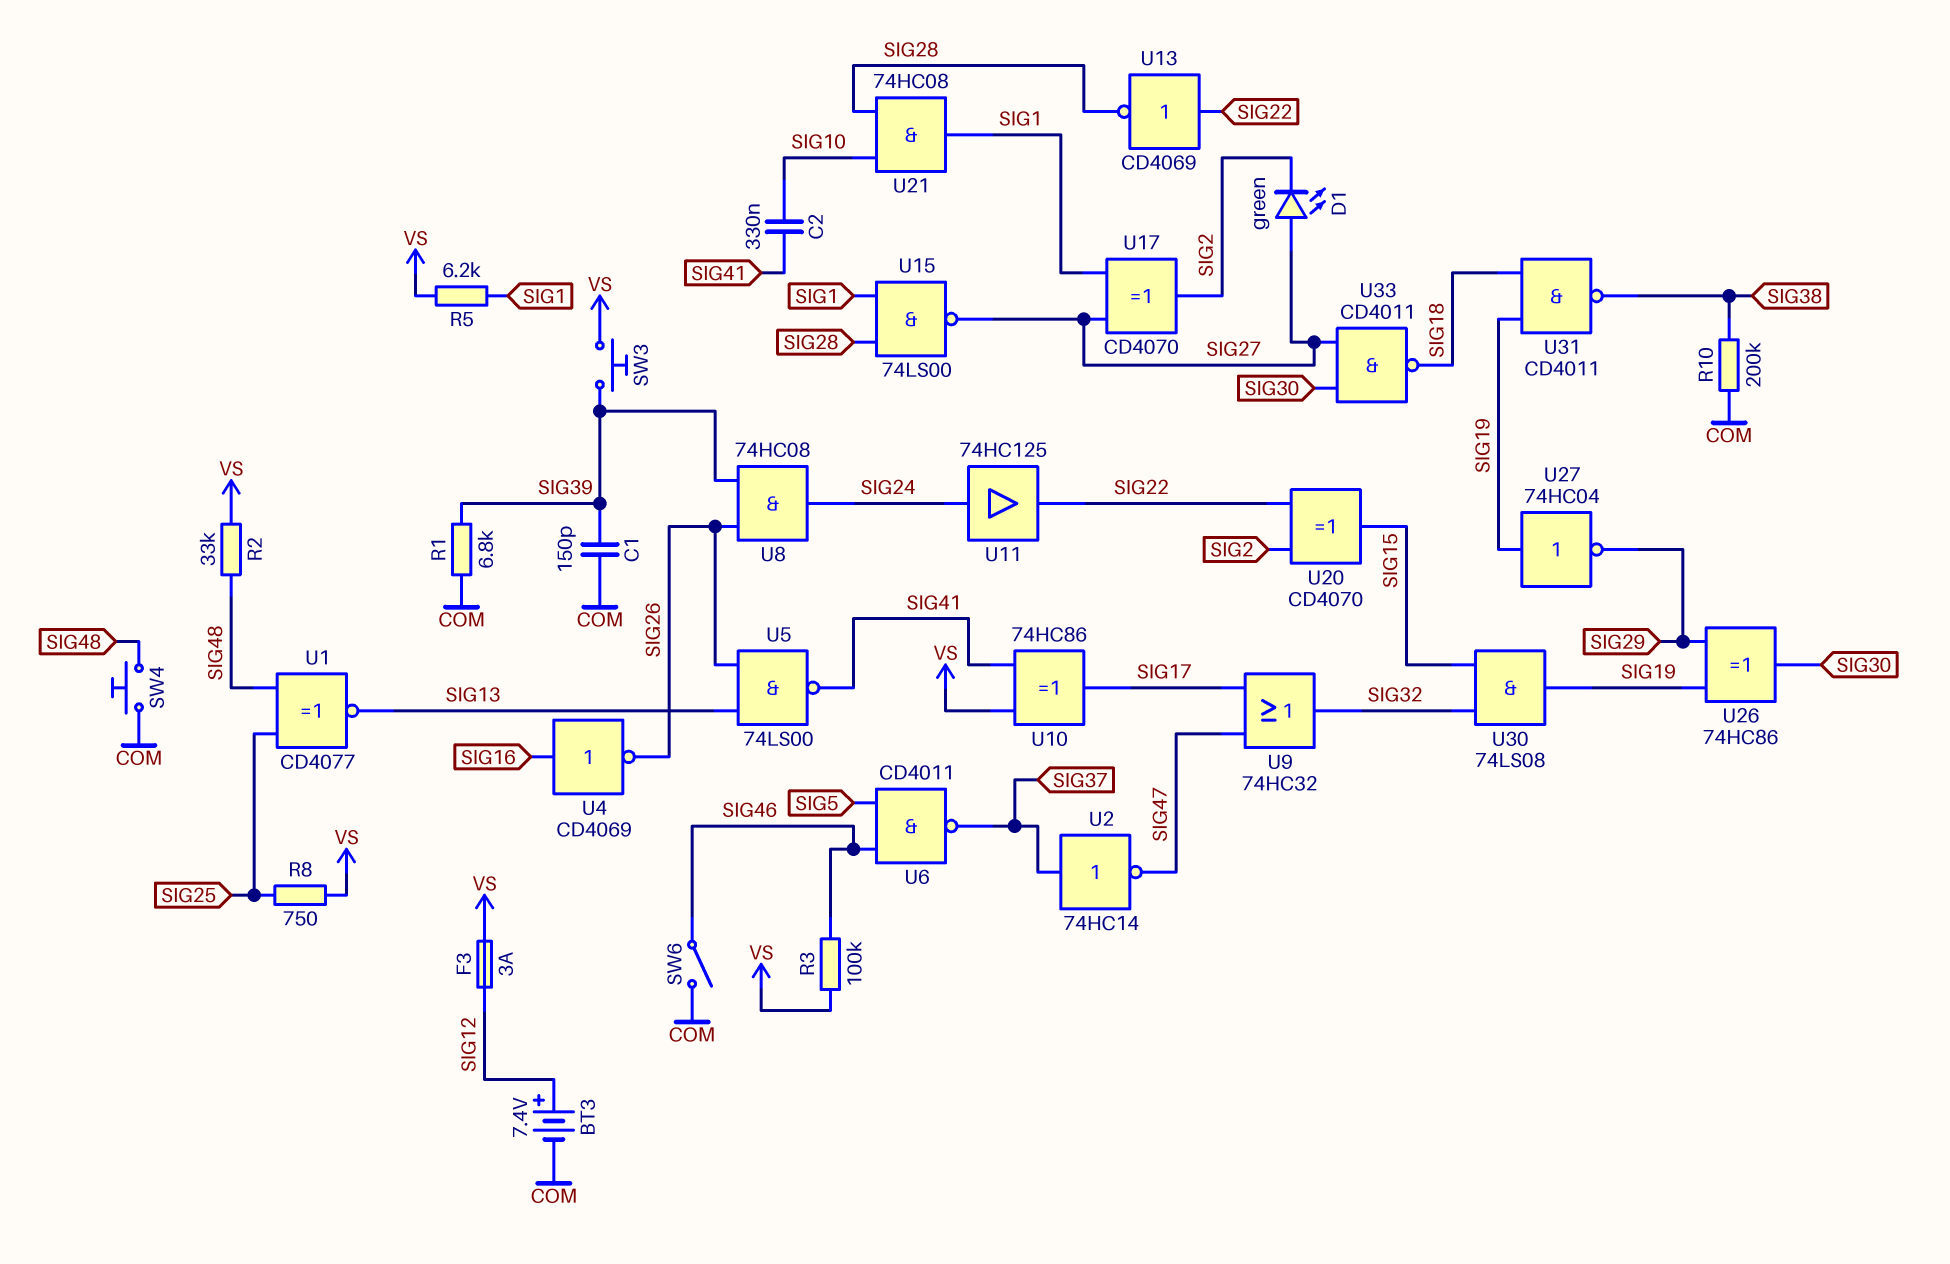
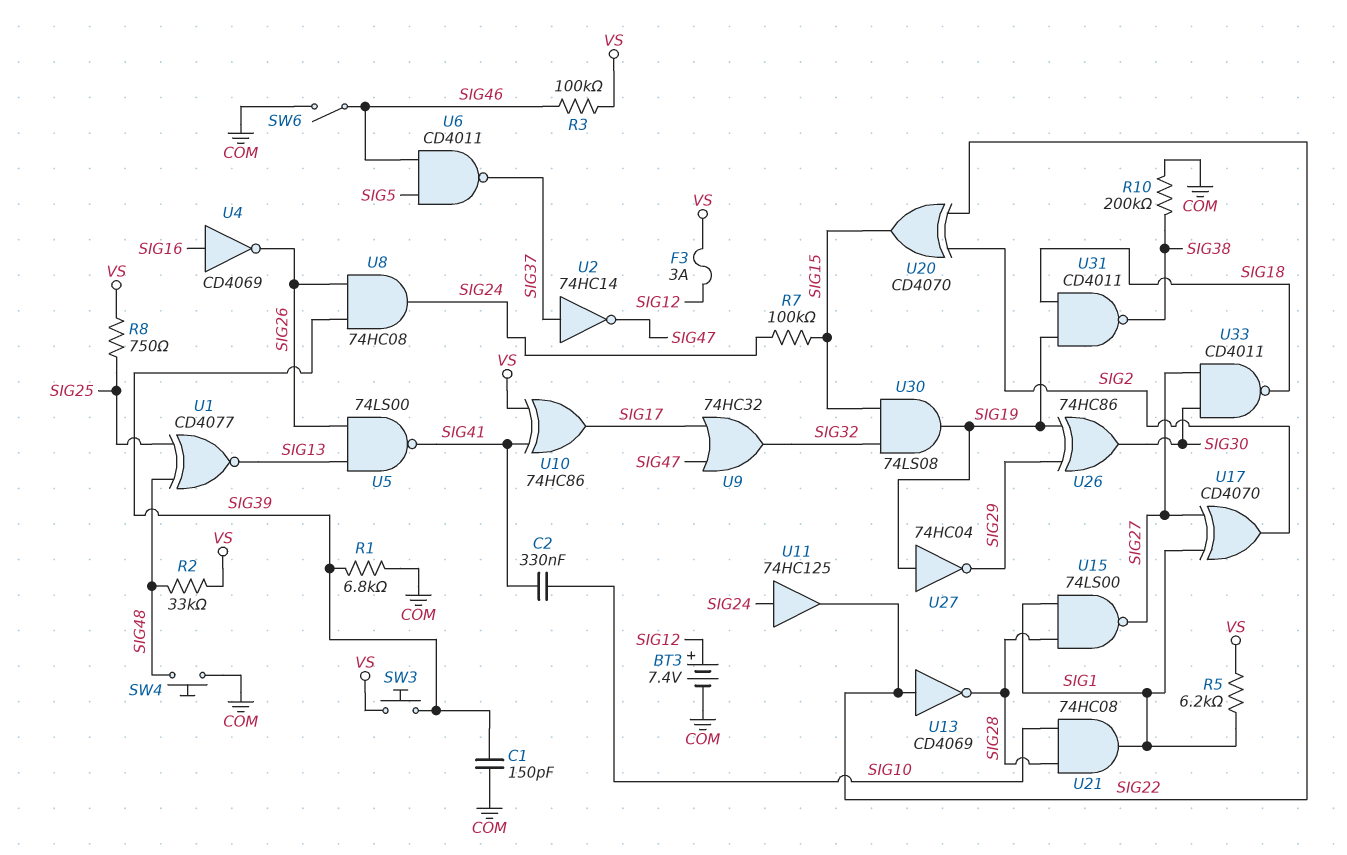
D1: LED green (A SIG27, K SIG2) -> none
R7: none -> 100k (SIG15, SIG24)

